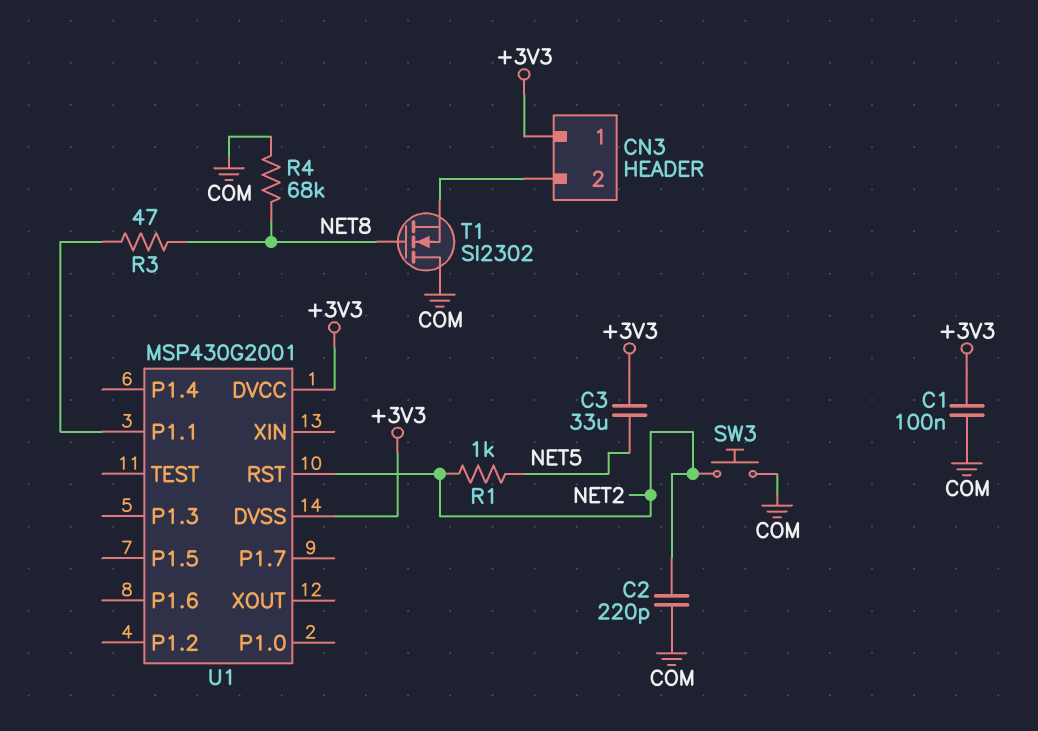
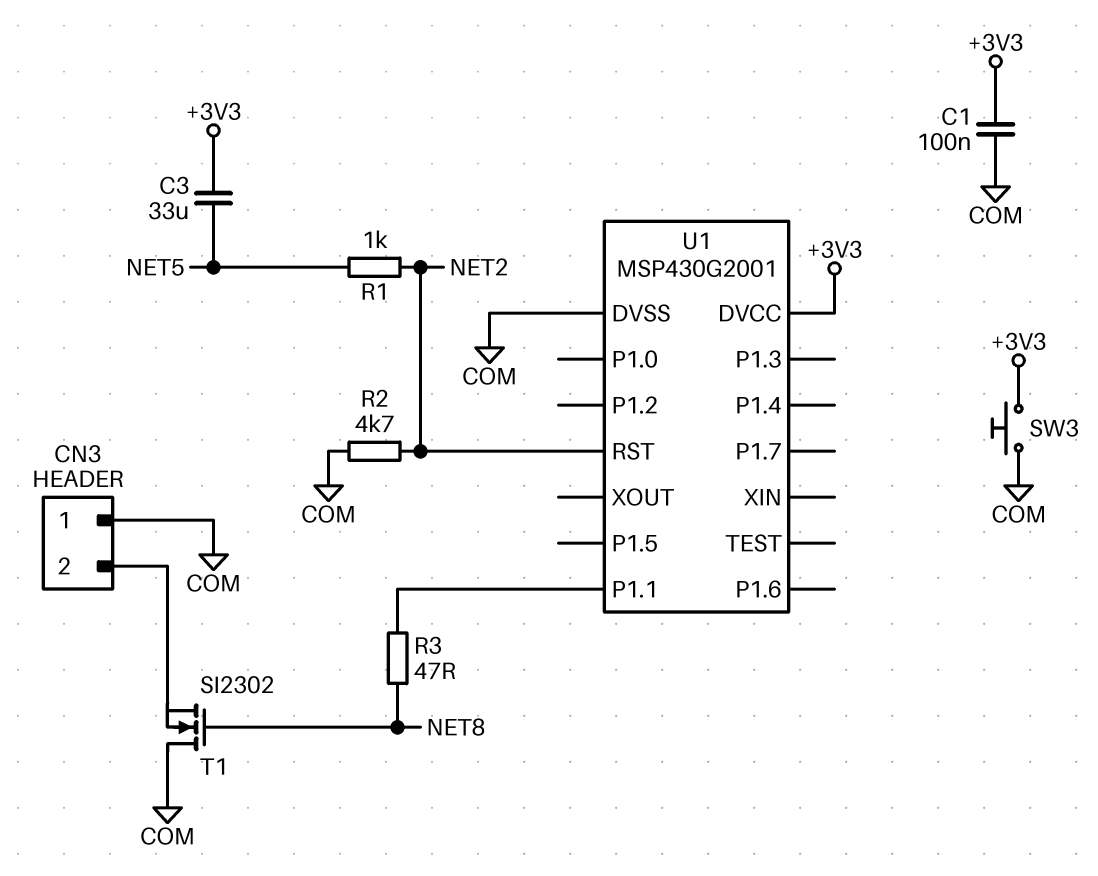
C2: 220pF (COM, NET2) -> none
CN3 pin 1: +3V3 -> COM
R2: none -> 4.7k (COM, NET2)
R4: 68k (COM, NET8) -> none
SW3: button (COM, NET2) -> button (+3V3, COM)
U1 pin DVSS: +3V3 -> COM

